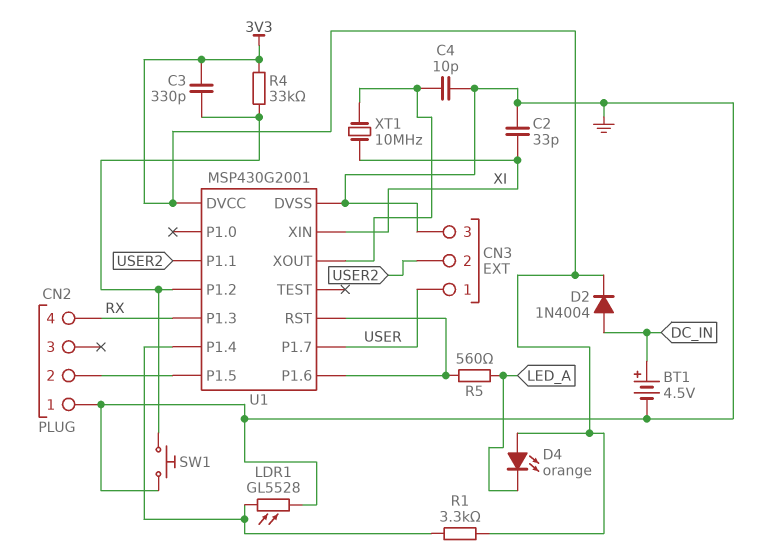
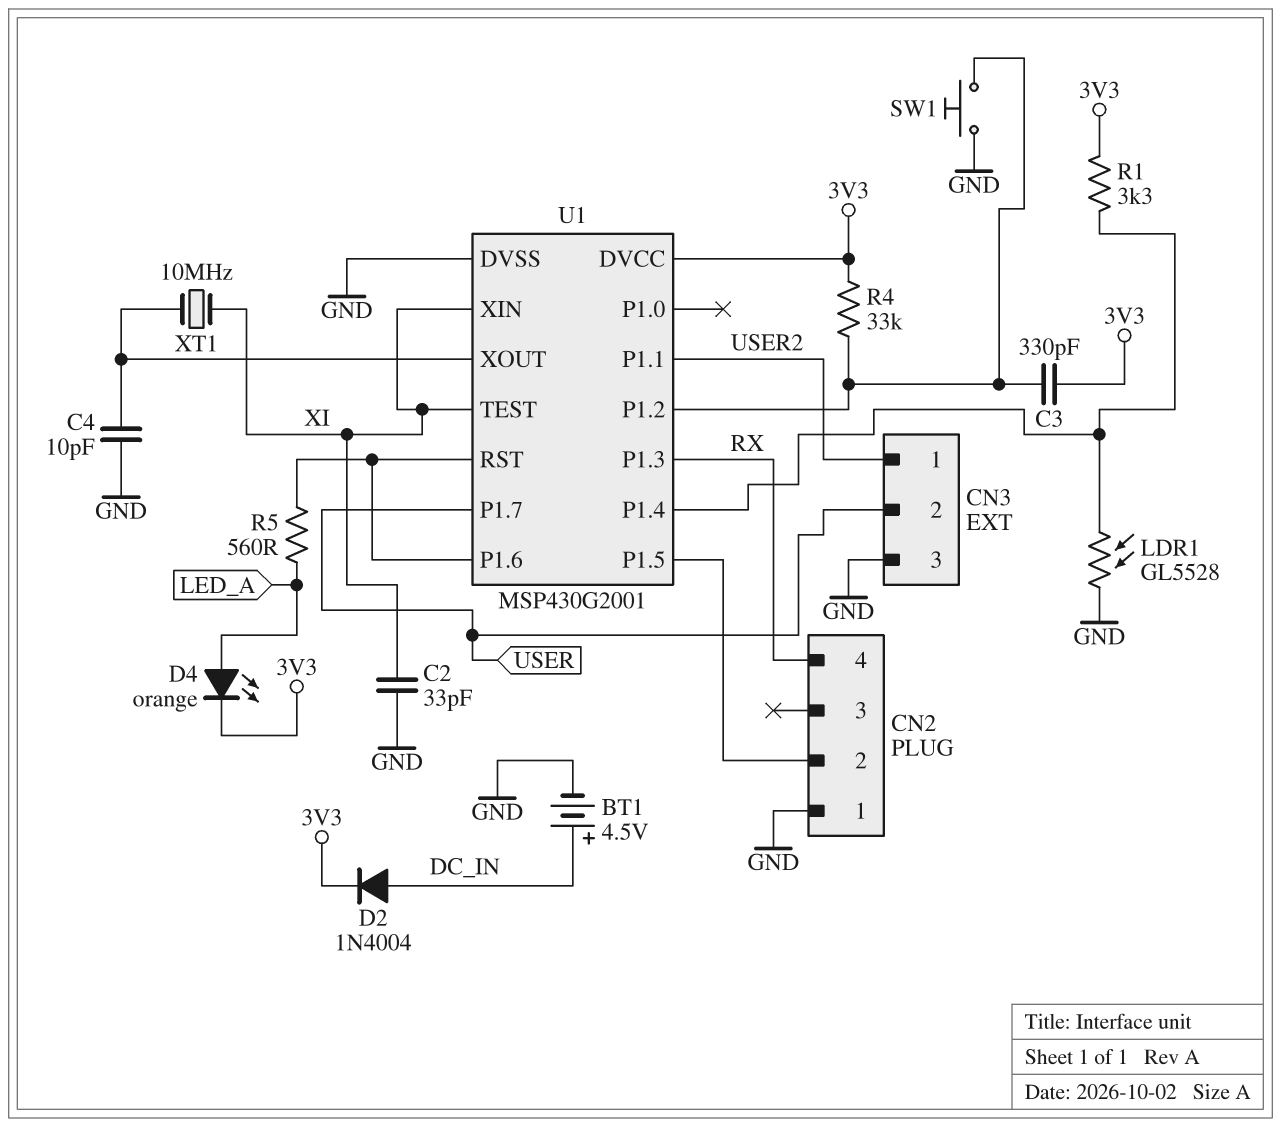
CN3 pin 1: USER -> USER2
CN3 pin 2: USER2 -> USER
D4: LED orange (A 3V3, K LED_A) -> LED orange (A LED_A, K 3V3)
U1 pin TEST: none -> XI

